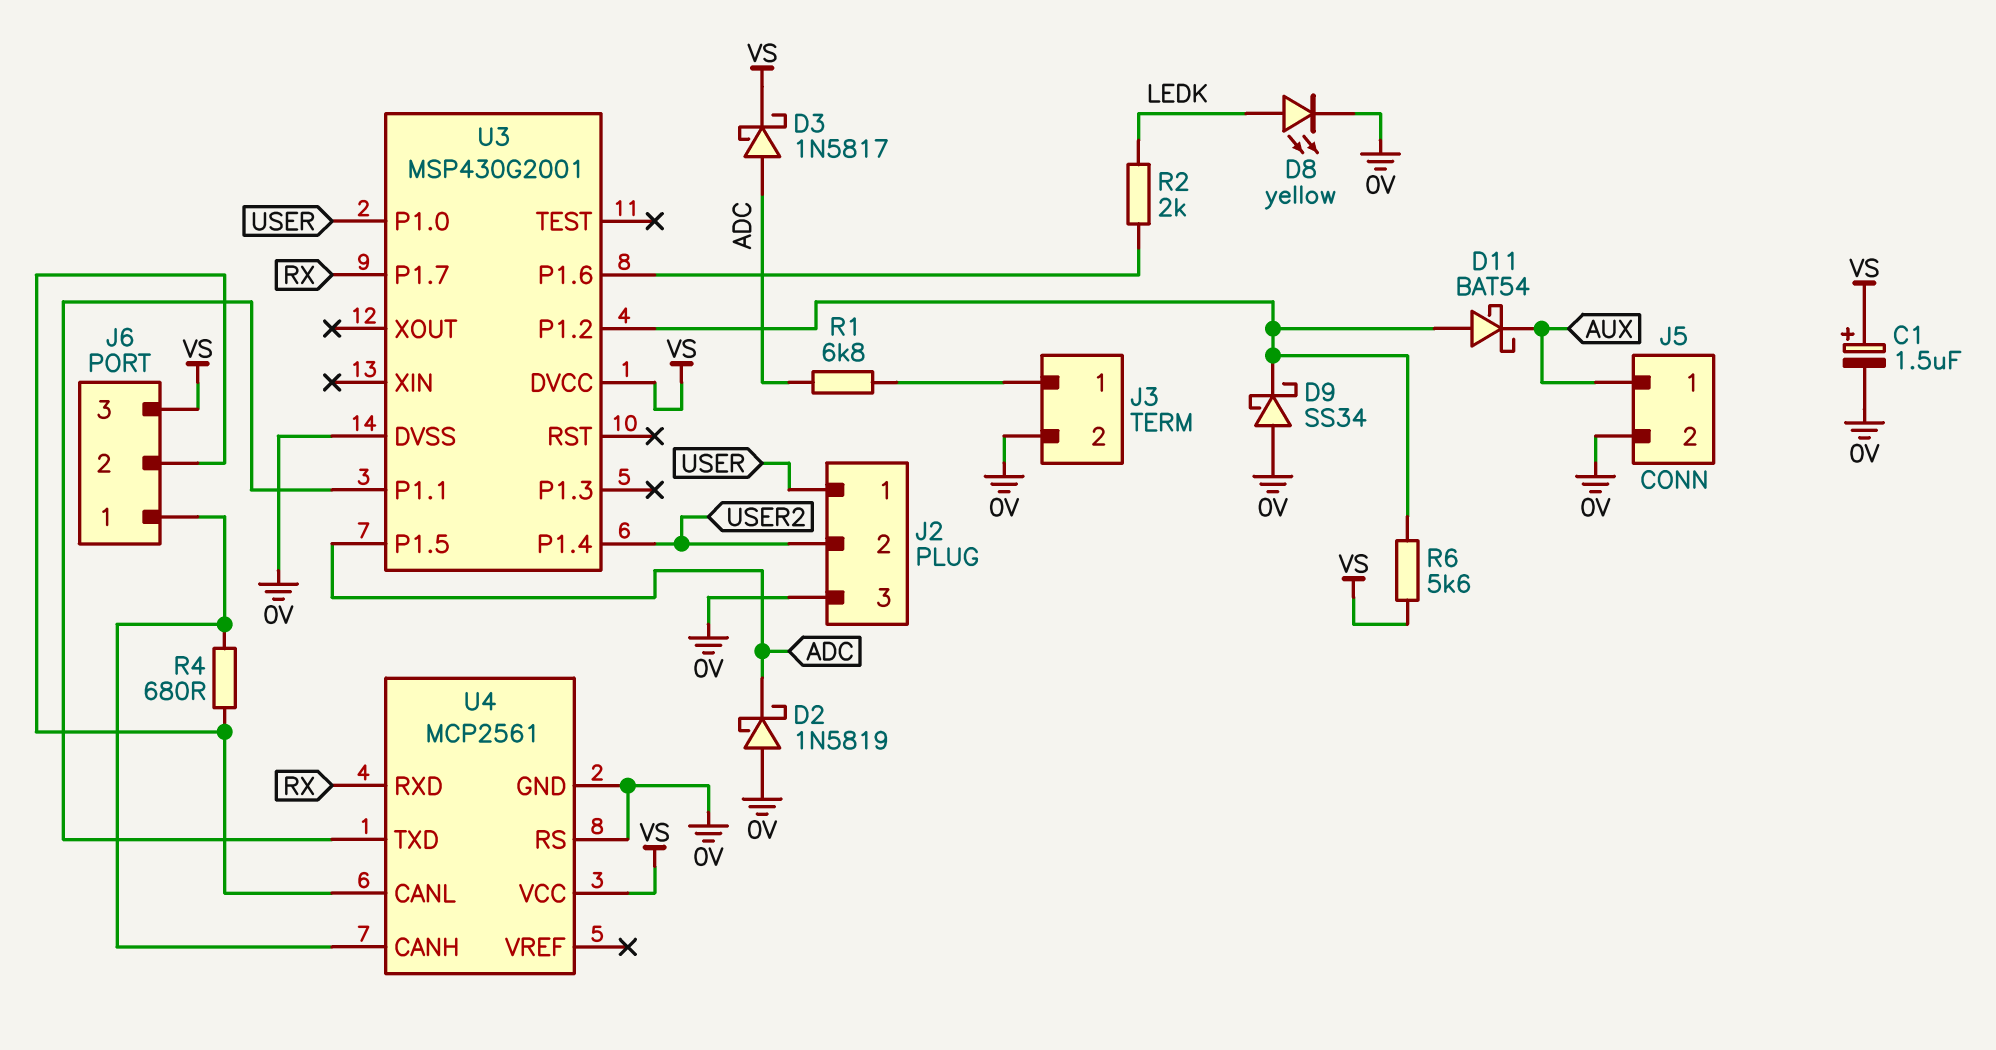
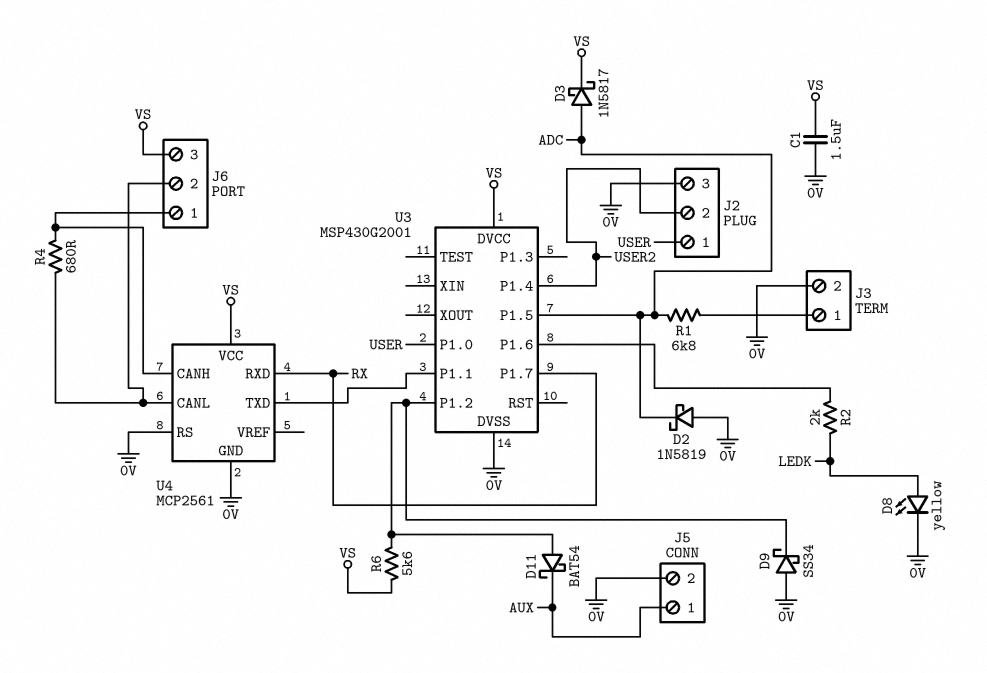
C1: 1.5uF (plus VS, minus 0V) -> 1.5uF (0V, VS)

